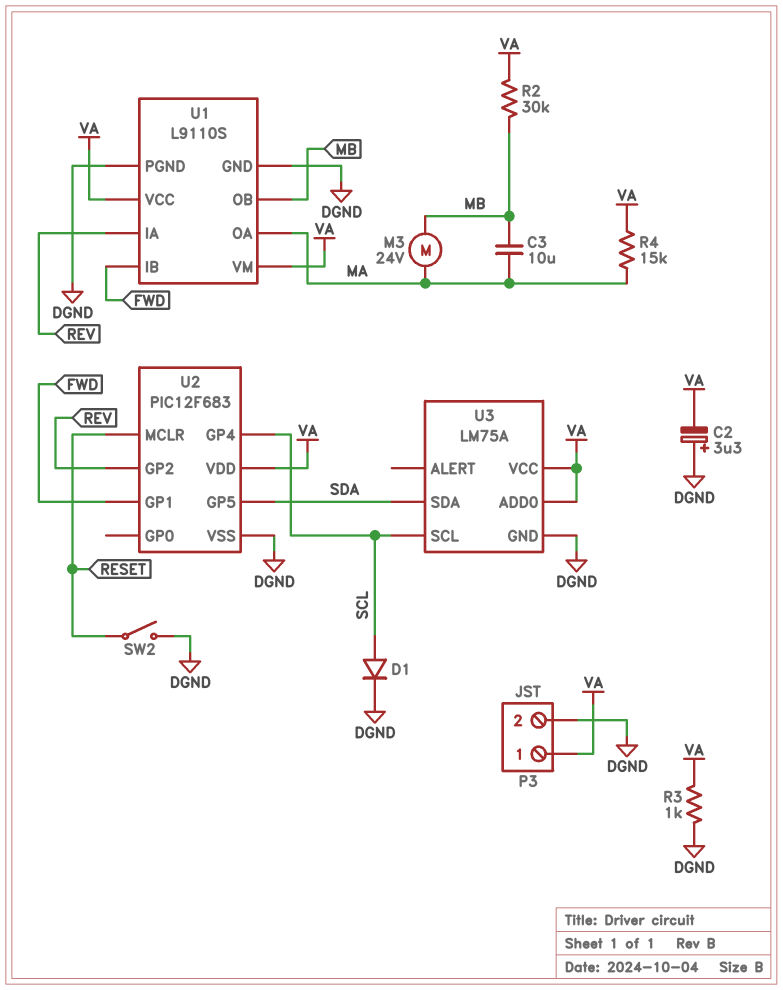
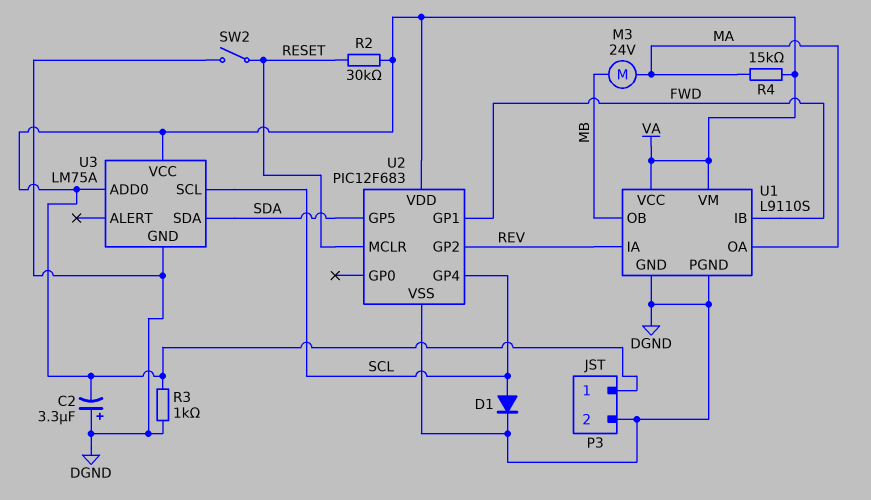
C3: 10uF (MA, MB) -> none
R2: 30k (MB, VA) -> 30k (RESET, VA)

